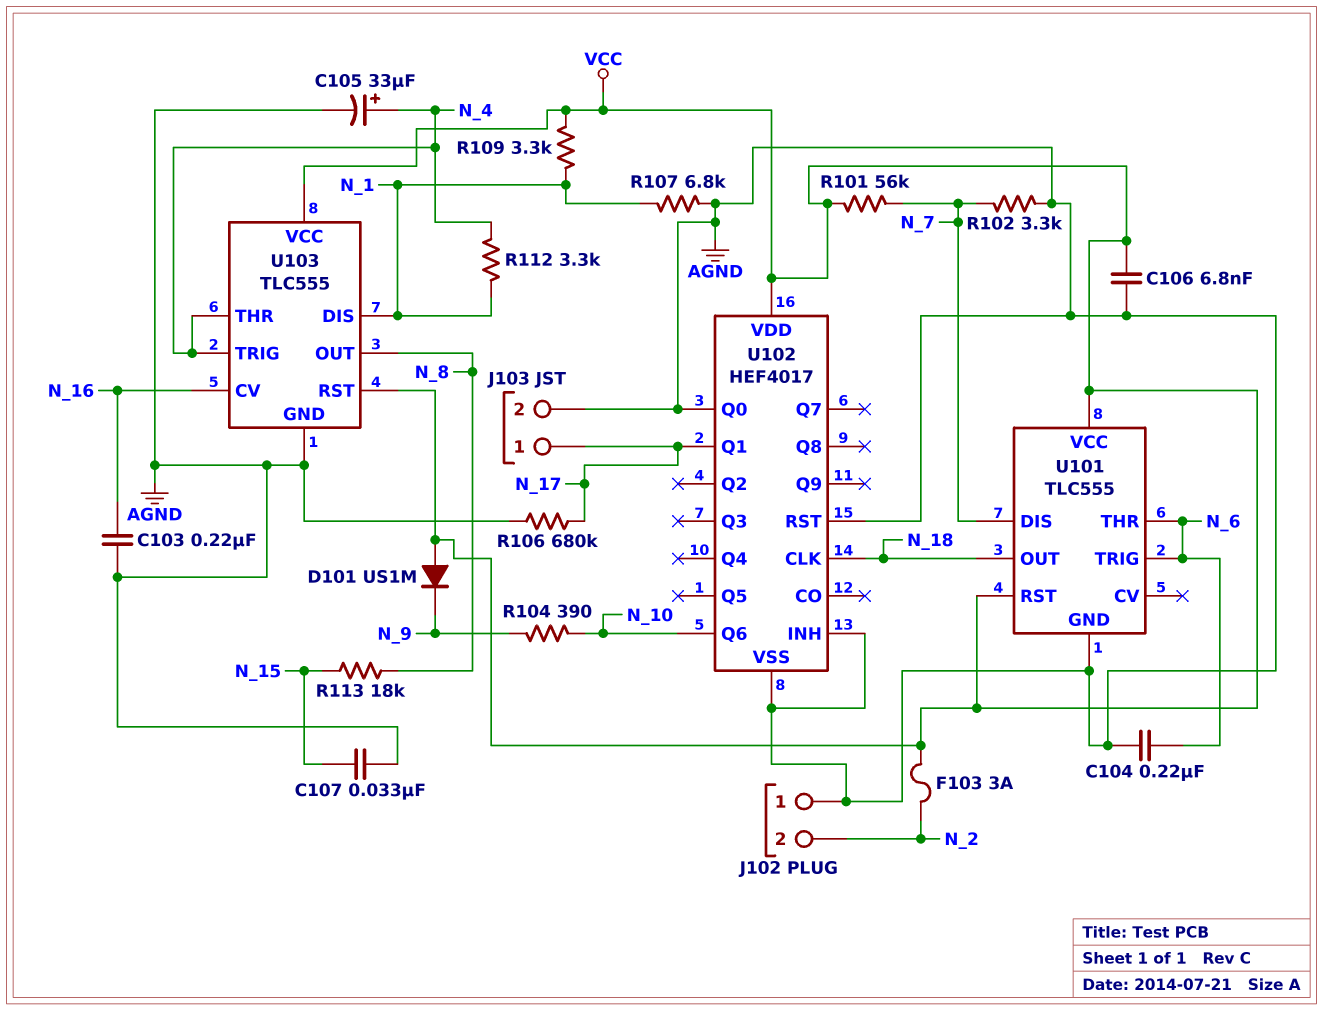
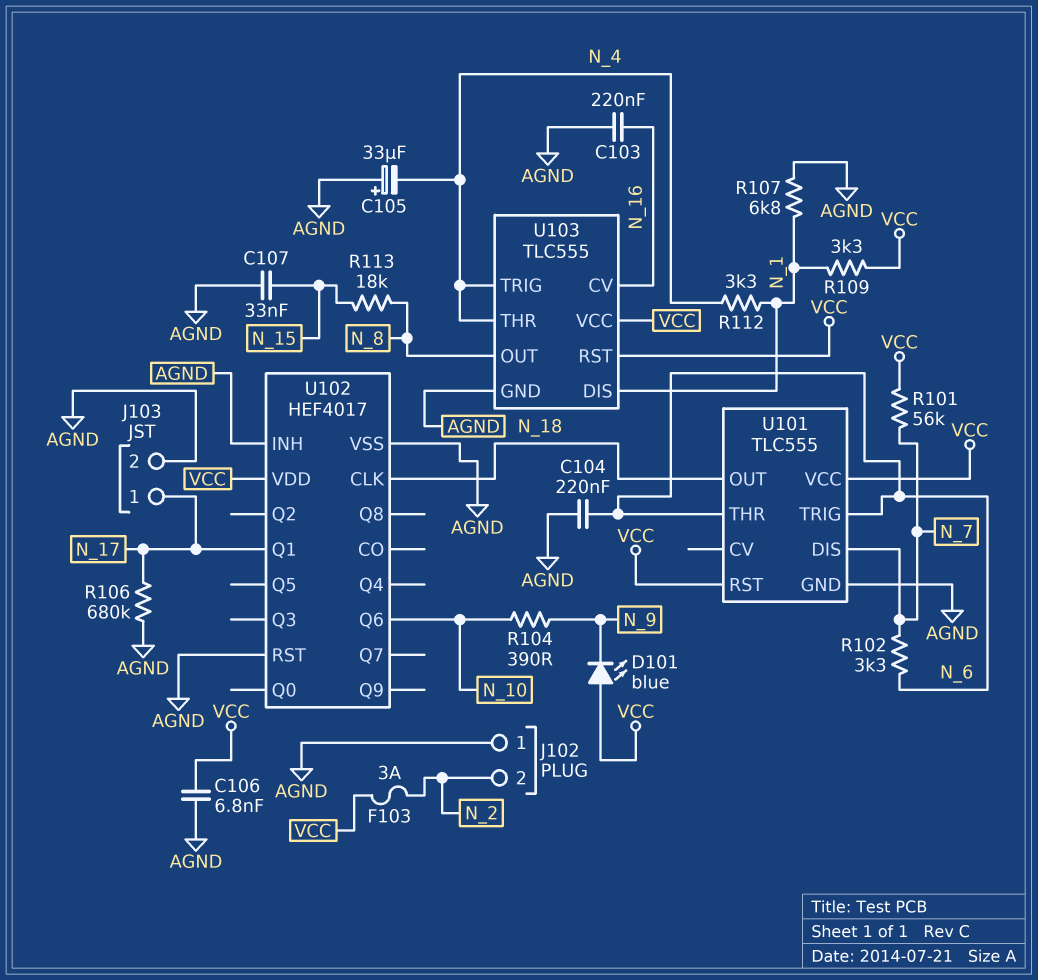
C105: 33uF (plus N_4, minus AGND) -> 33uF (plus AGND, minus N_4)
D101: diode US1M (A VCC, K N_9) -> LED blue (A VCC, K N_9)
R102: 3.3k (AGND, N_7) -> 3.3k (N_6, N_7)
U102 pin Q0: AGND -> none

